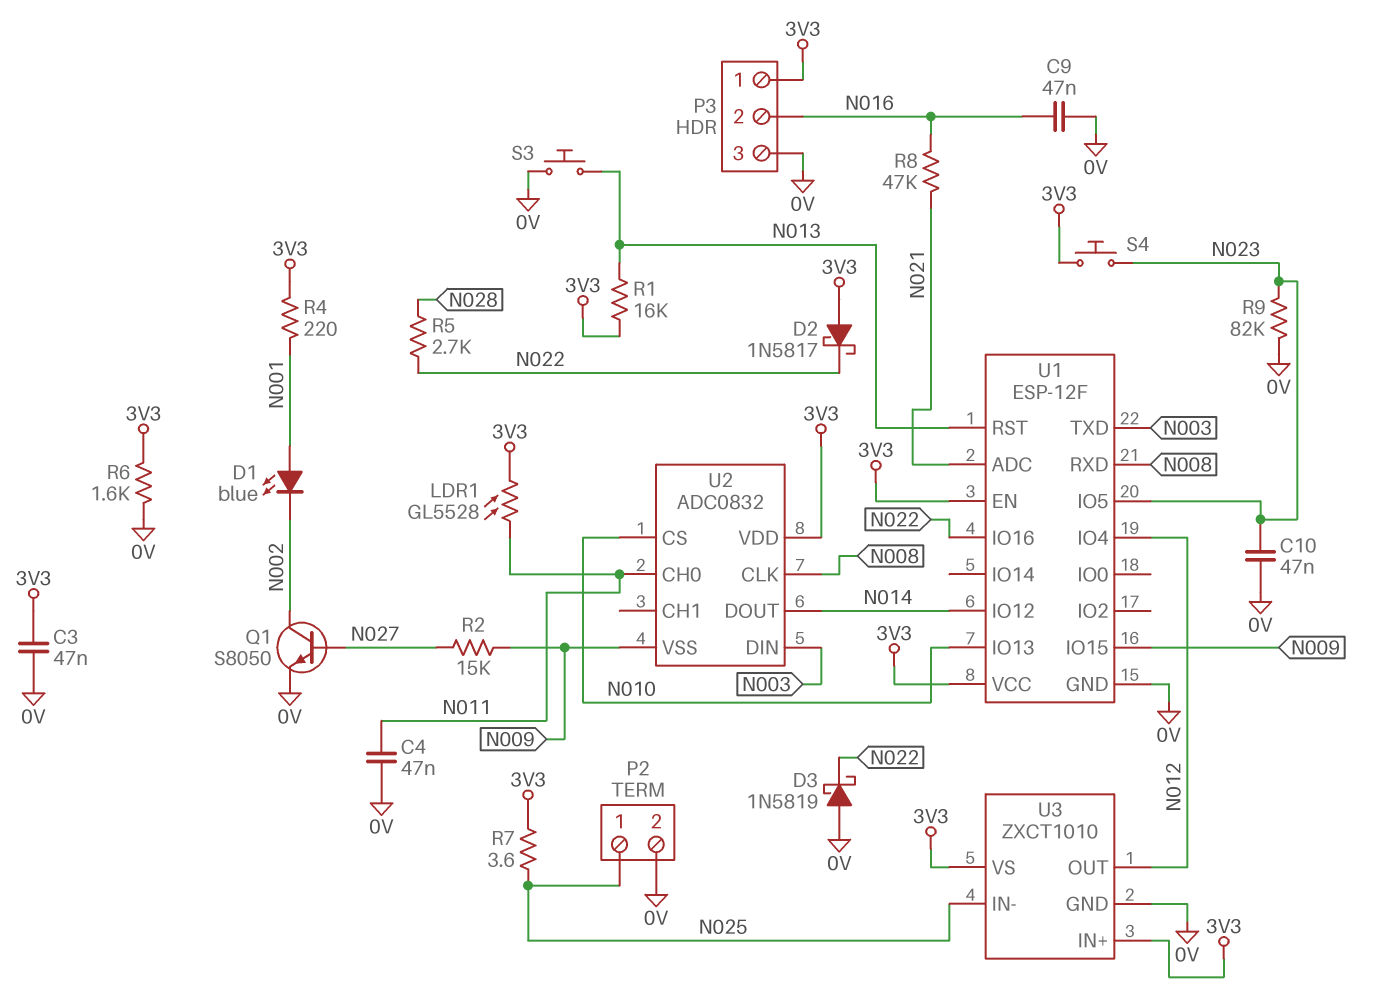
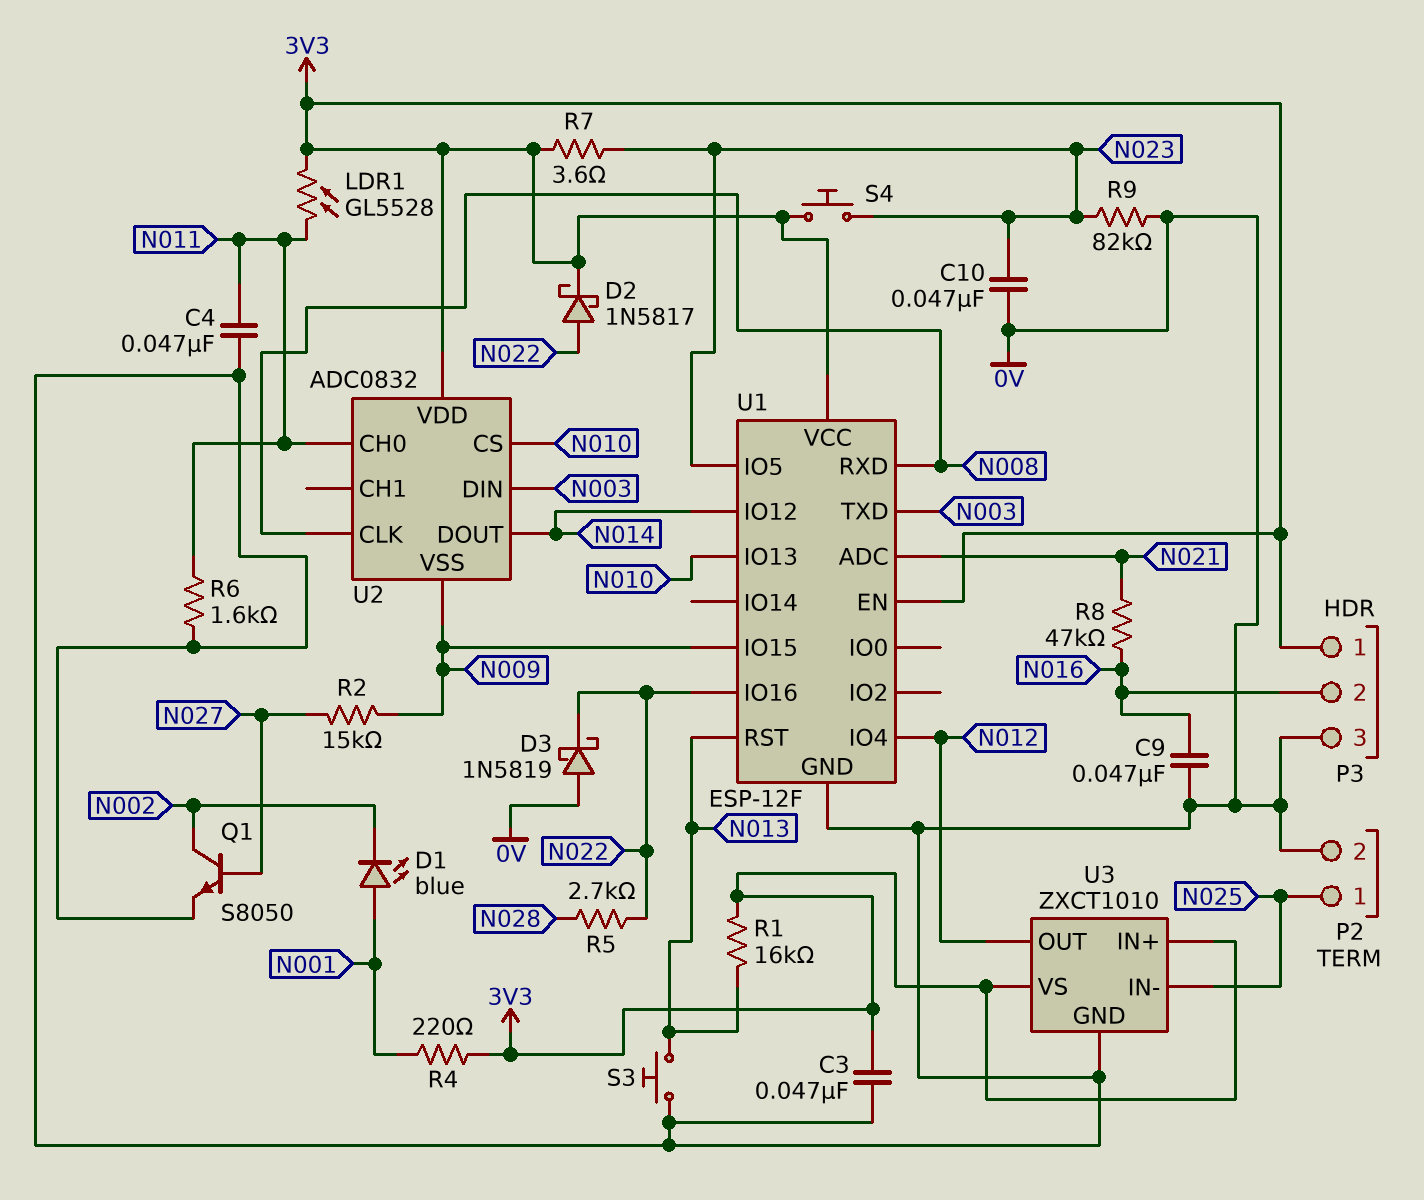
D2: schottky 1N5817 (A 3V3, K N022) -> schottky 1N5817 (A N022, K 3V3)
R6: 1.6k (0V, 3V3) -> 1.6k (0V, N011)
R7: 3.6 (3V3, N025) -> 3.6 (3V3, N023)

